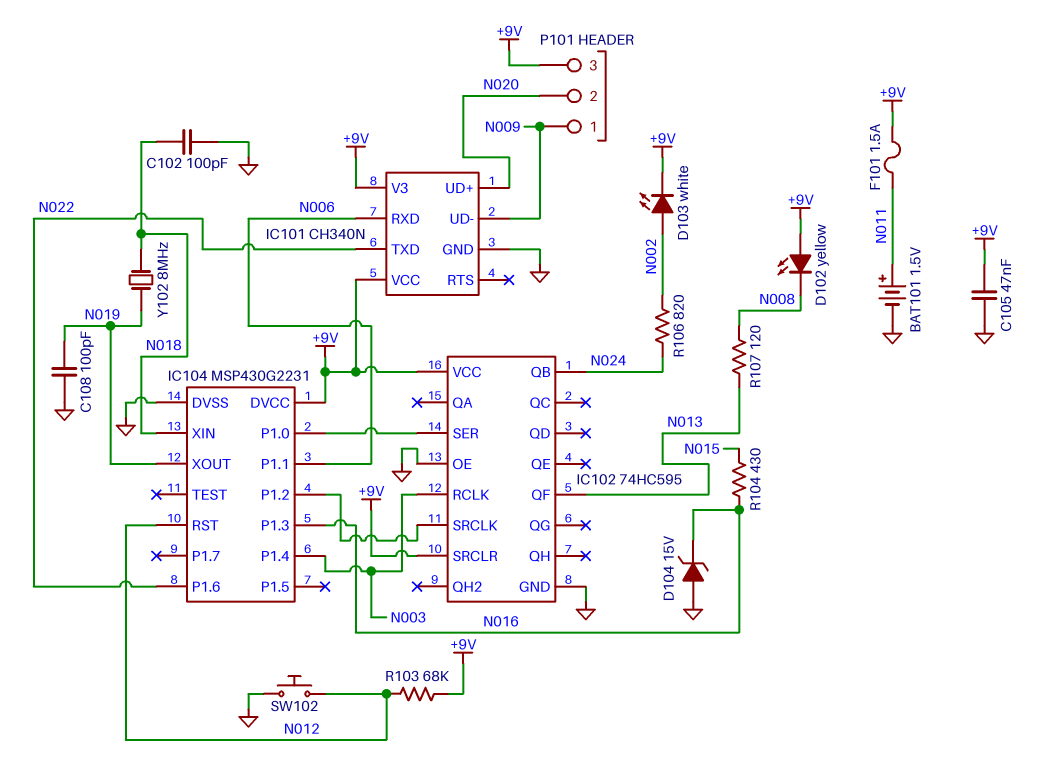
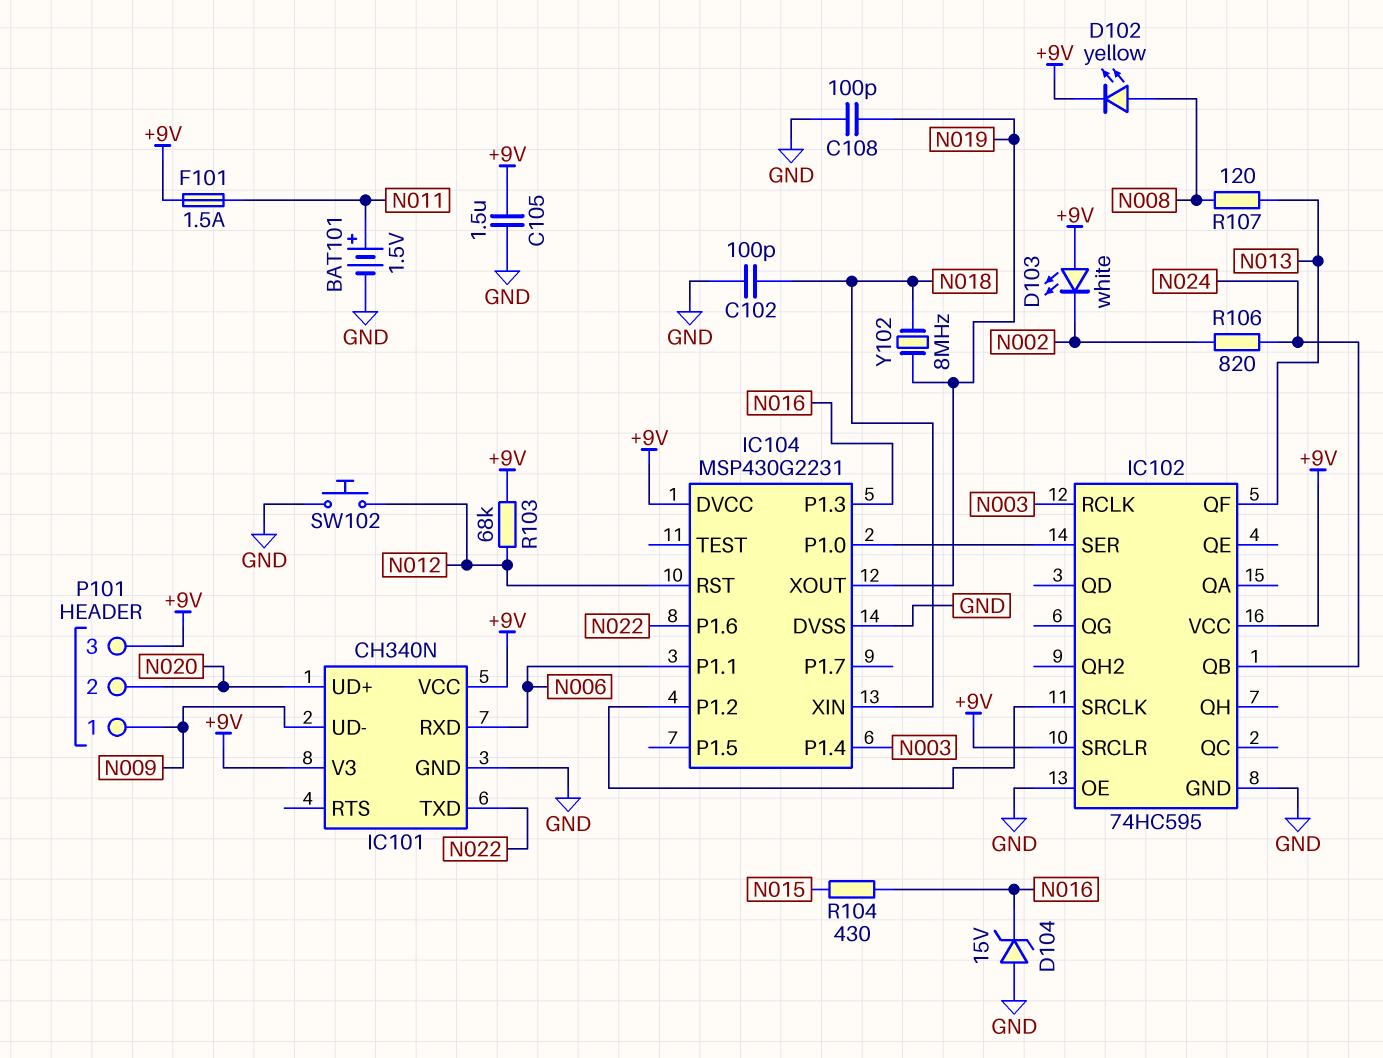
C105: 47nF (+9V, GND) -> 1.5uF (+9V, GND)
D102: LED yellow (A +9V, K N008) -> LED yellow (A N008, K +9V)
D103: LED white (A N002, K +9V) -> LED white (A +9V, K N002)

